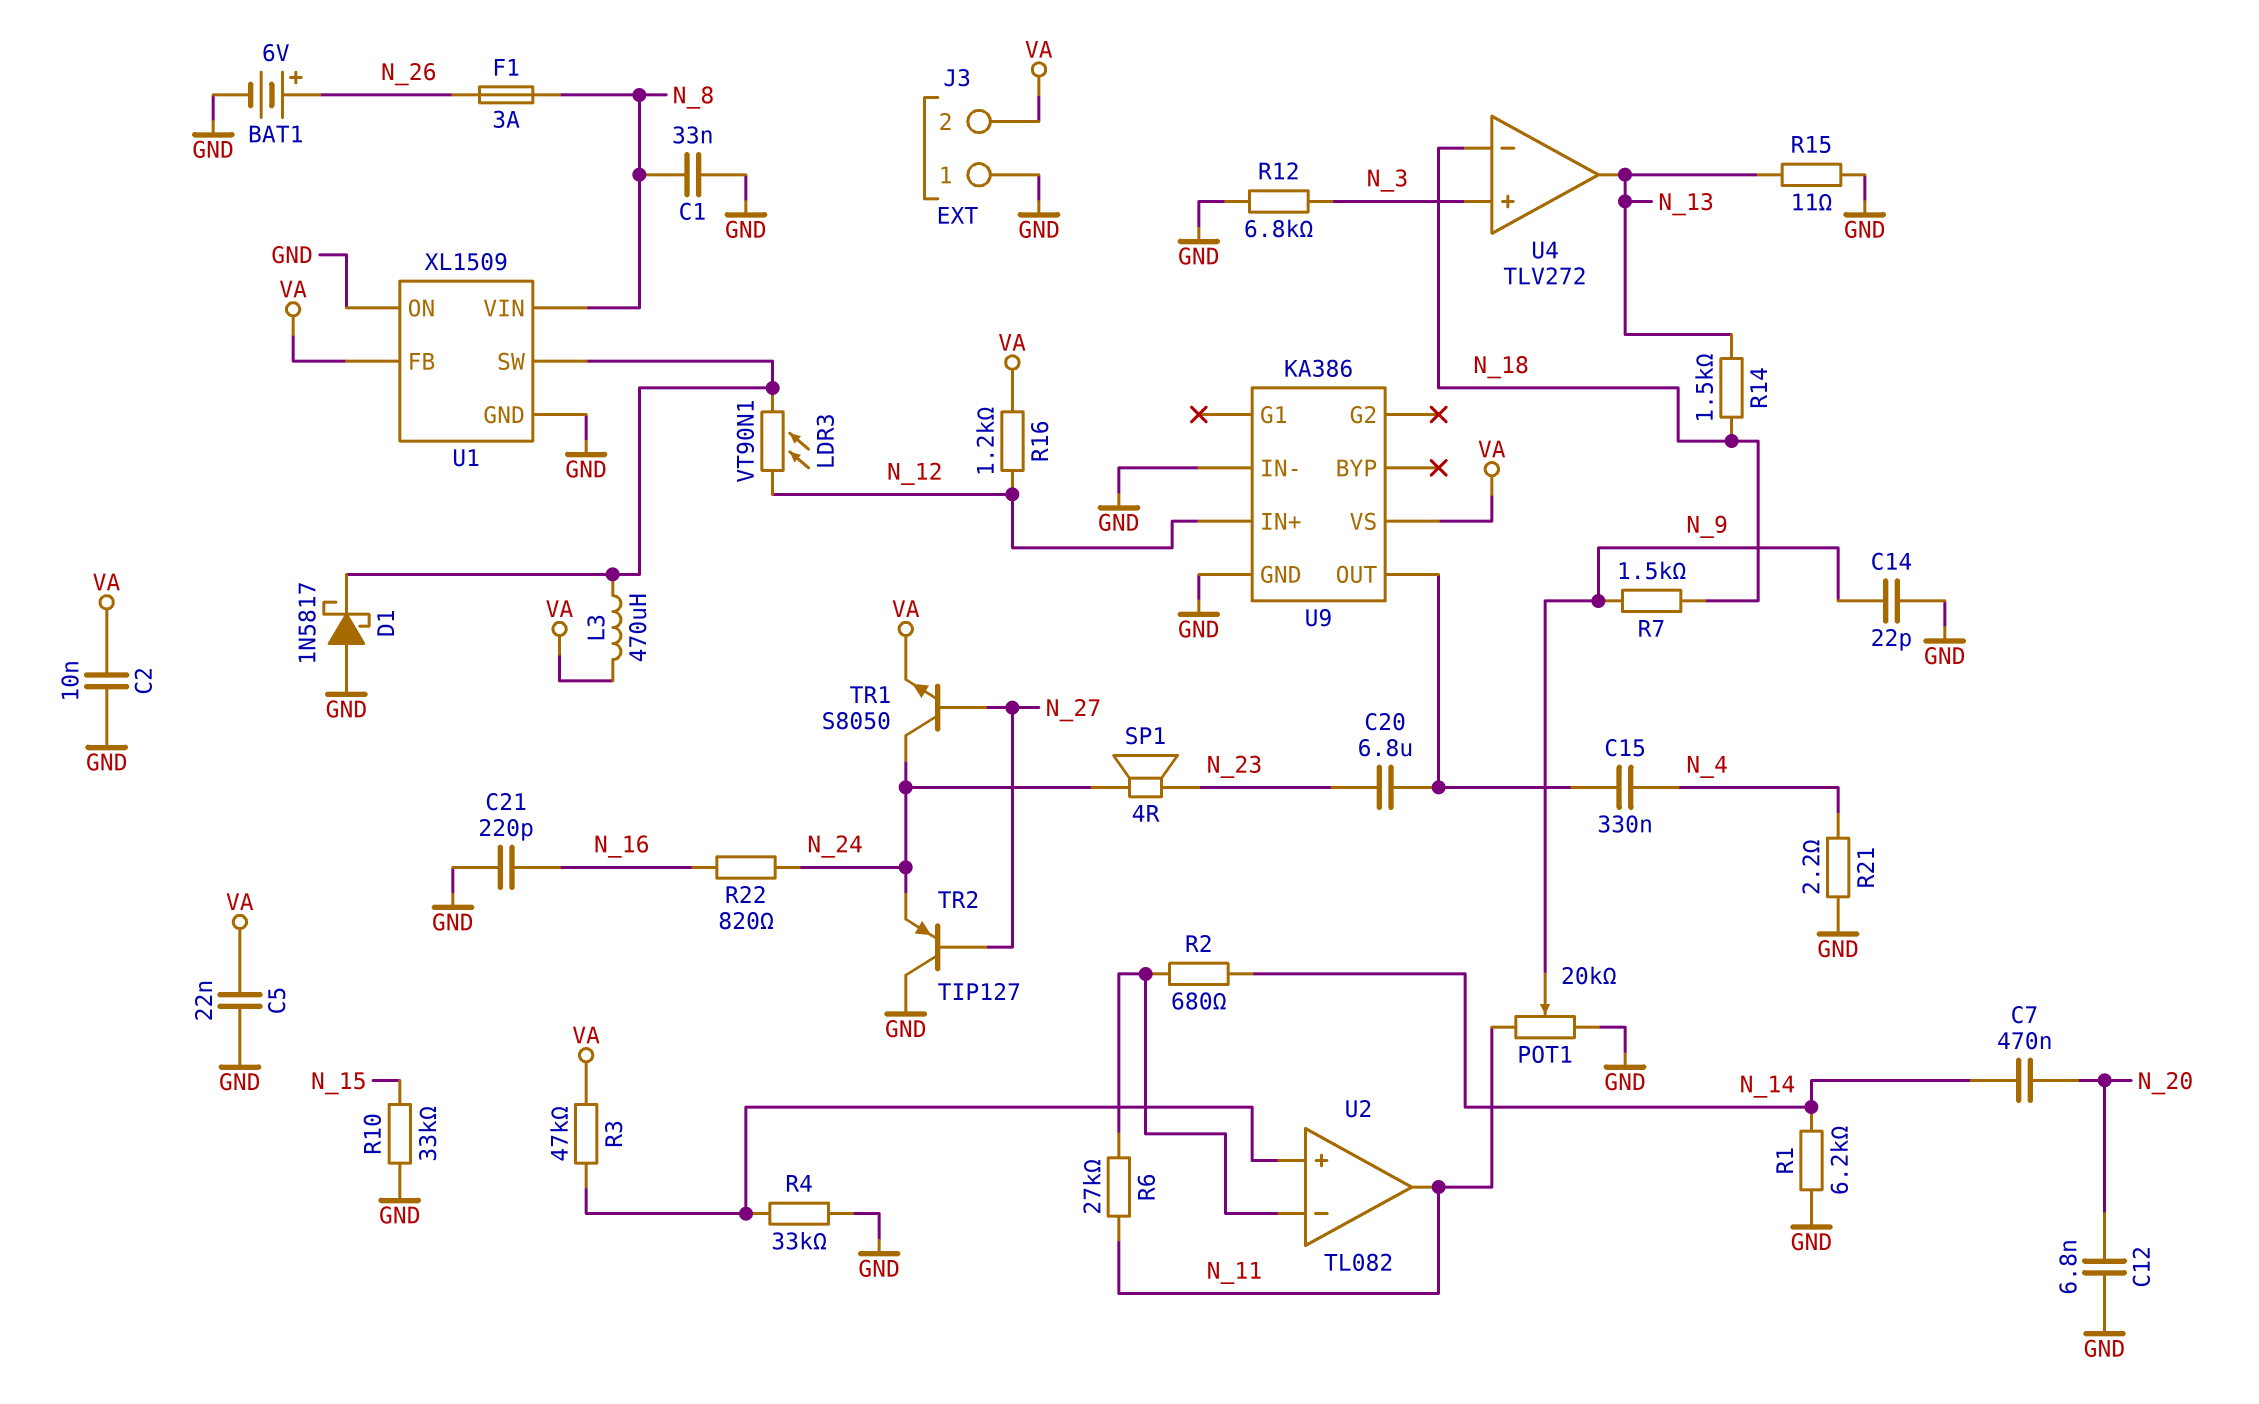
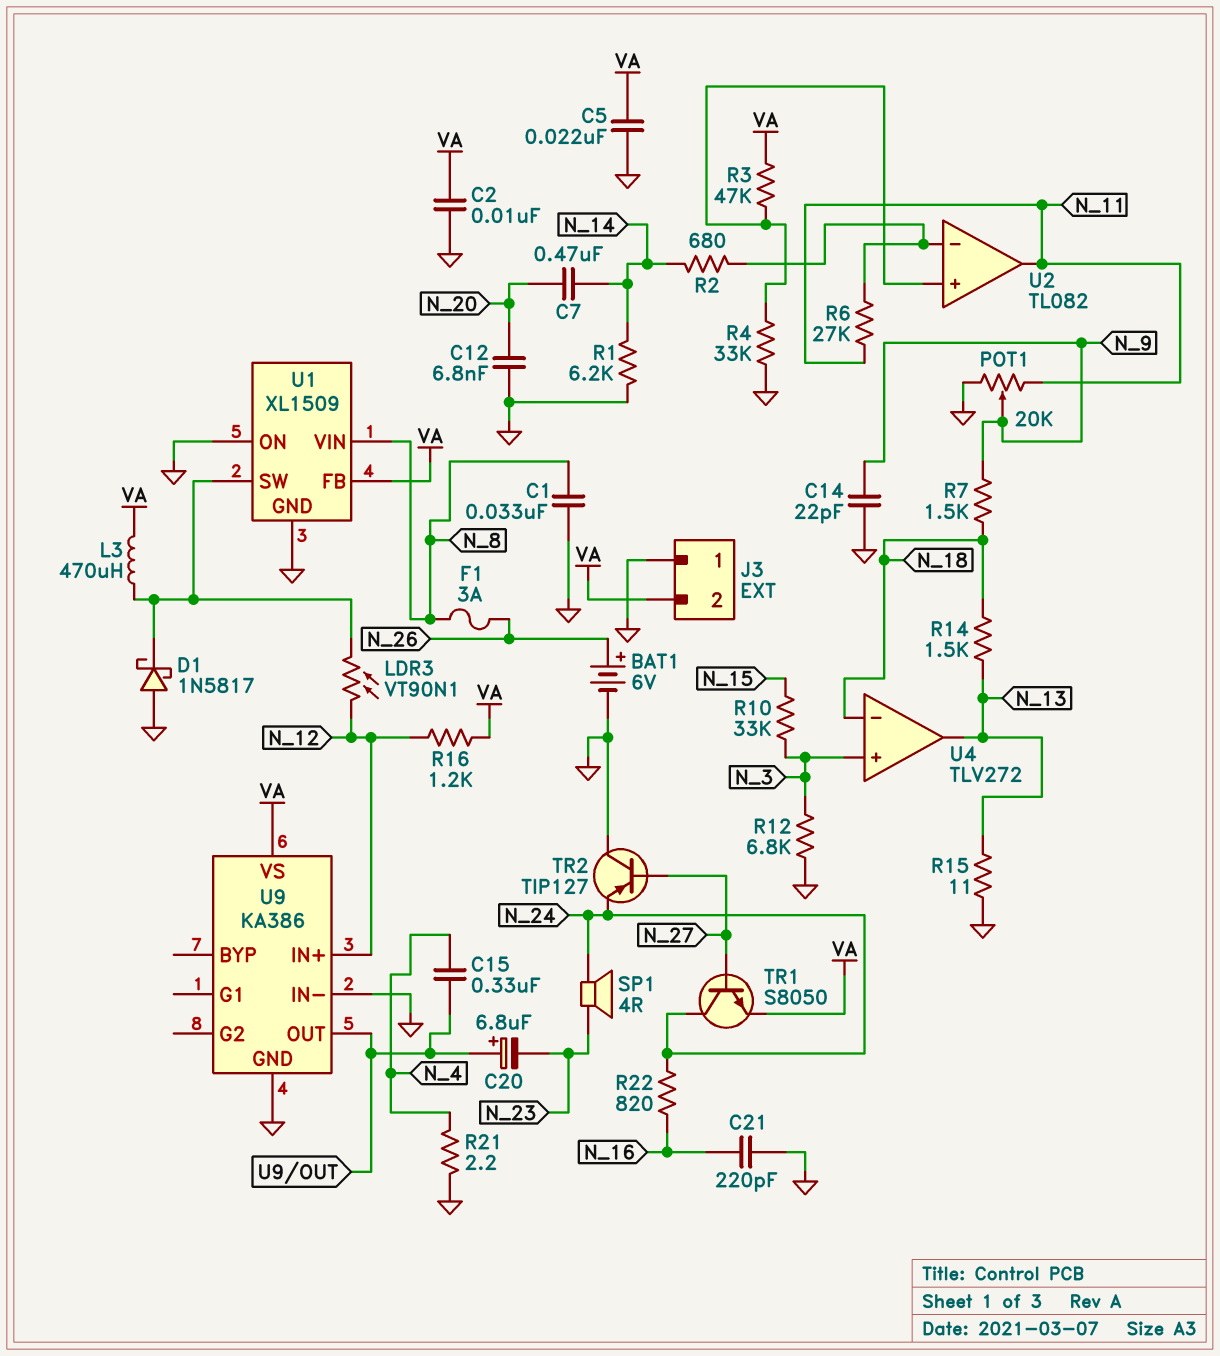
C20: 6.8uF (N_23, U9/OUT) -> 6.8uF (plus U9/OUT, minus N_23)
R10: 33k (GND, N_15) -> 33k (N_3, N_15)

